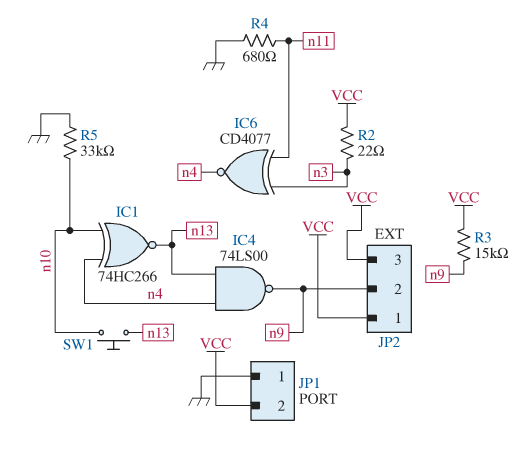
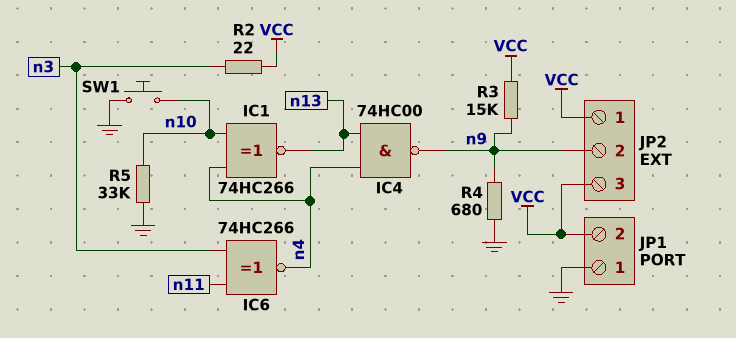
IC4: NAND 74LS00 (in n4, in n13, out n9) -> NAND 74HC00 (in n4, in n13, out n9)
IC6: XNOR CD4077 (in n3, in n11, out n4) -> XNOR 74HC266 (in n3, in n11, out n4)
R4: 680 (GND, n11) -> 680 (GND, n9)
SW1: button (n10, n13) -> button (GND, n10)

